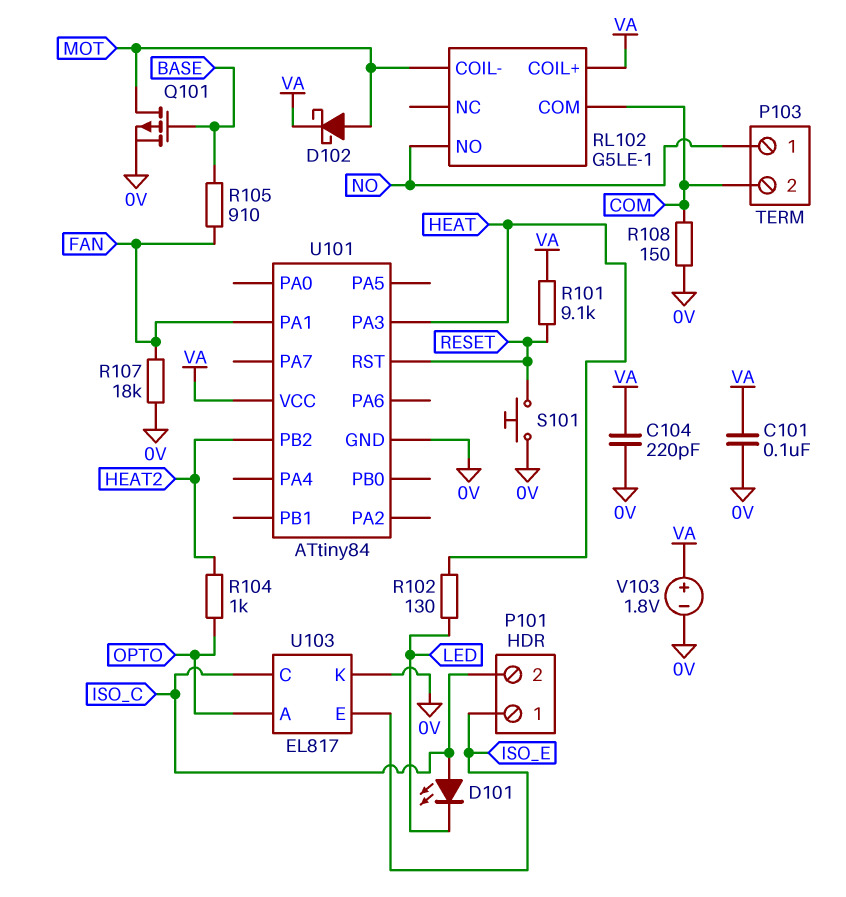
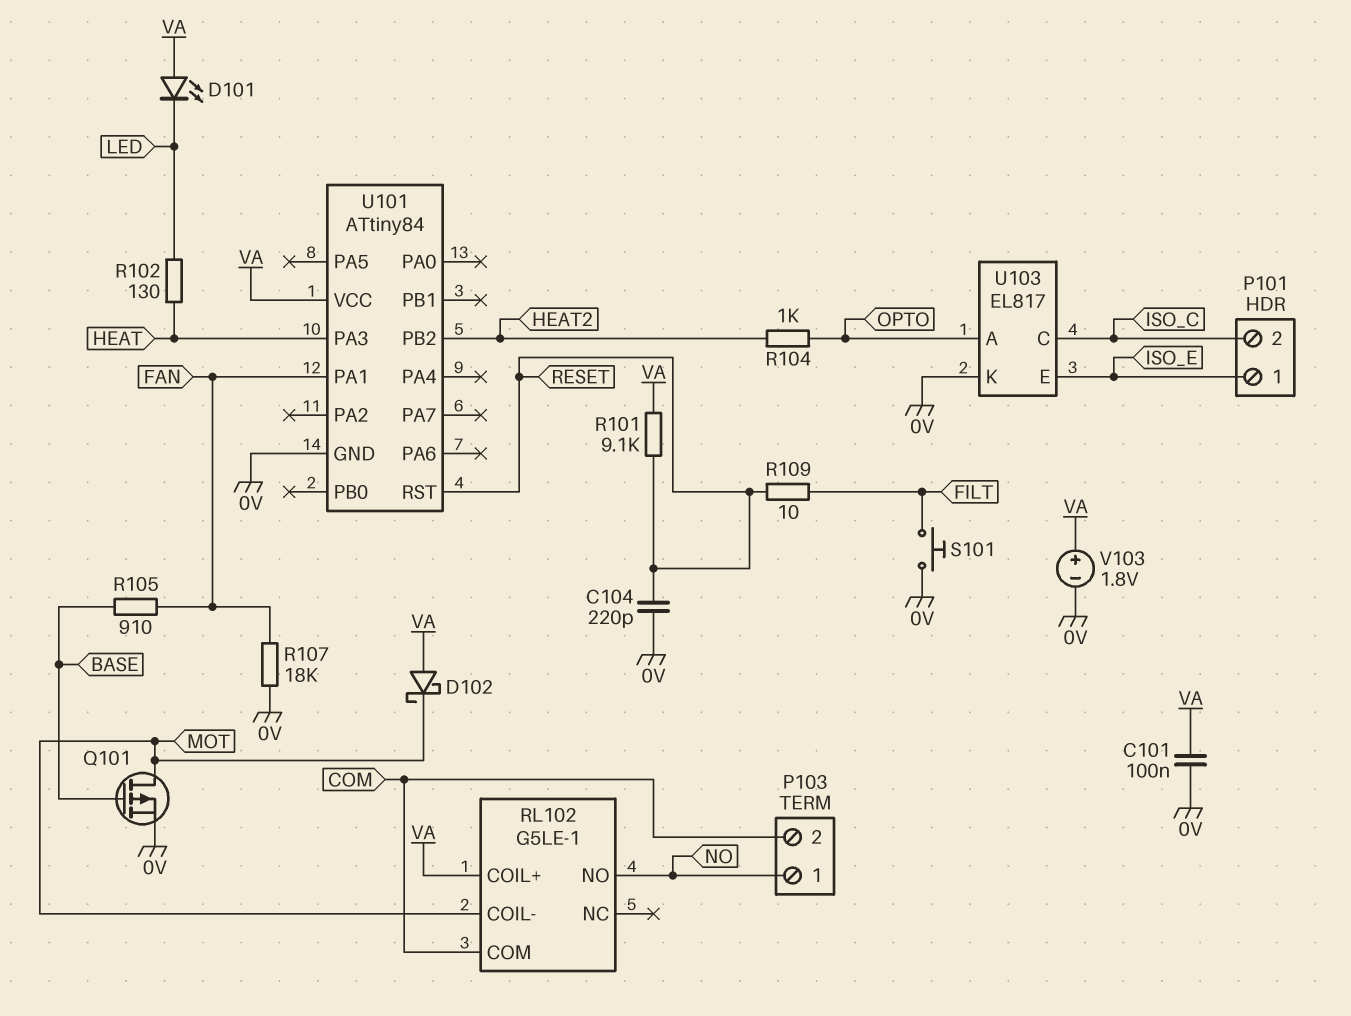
C104: 220pF (0V, VA) -> 220pF (0V, RESET)
D101: LED (A ISO_C, K LED) -> LED (A VA, K LED)
D102: schottky (A MOT, K VA) -> schottky (A VA, K MOT)
R108: 150 (0V, COM) -> none
R109: none -> 10 (FILT, RESET)
S101: button (0V, RESET) -> button (0V, FILT)

